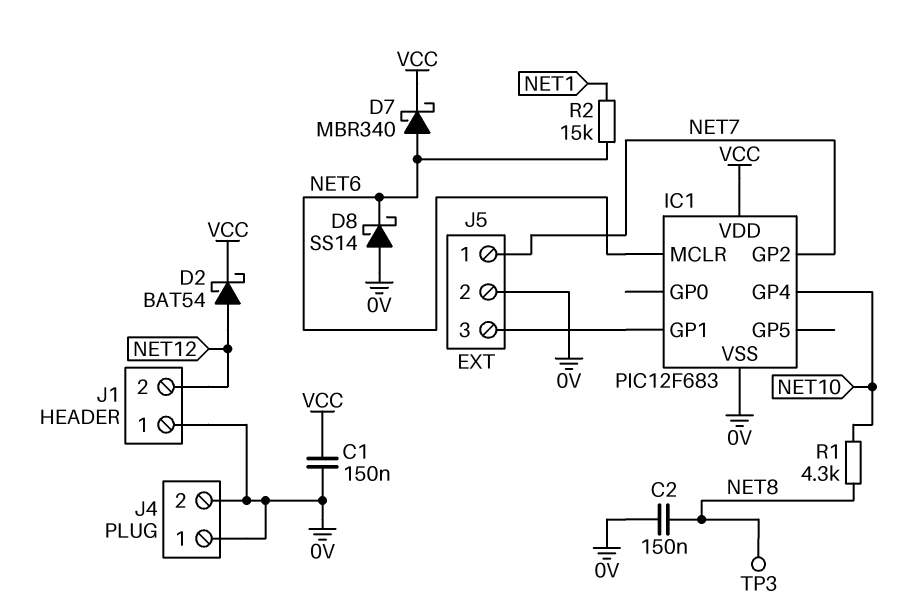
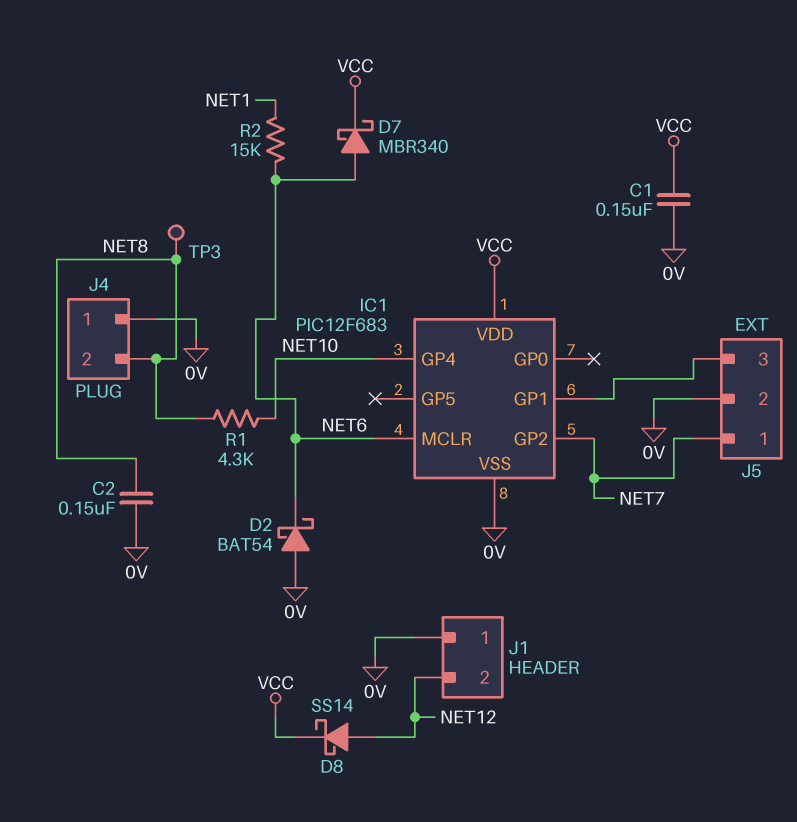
D2: schottky BAT54 (A NET12, K VCC) -> schottky BAT54 (A 0V, K NET6)
D8: schottky SS14 (A 0V, K NET6) -> schottky SS14 (A NET12, K VCC)
J4 pin 2: 0V -> NET8

